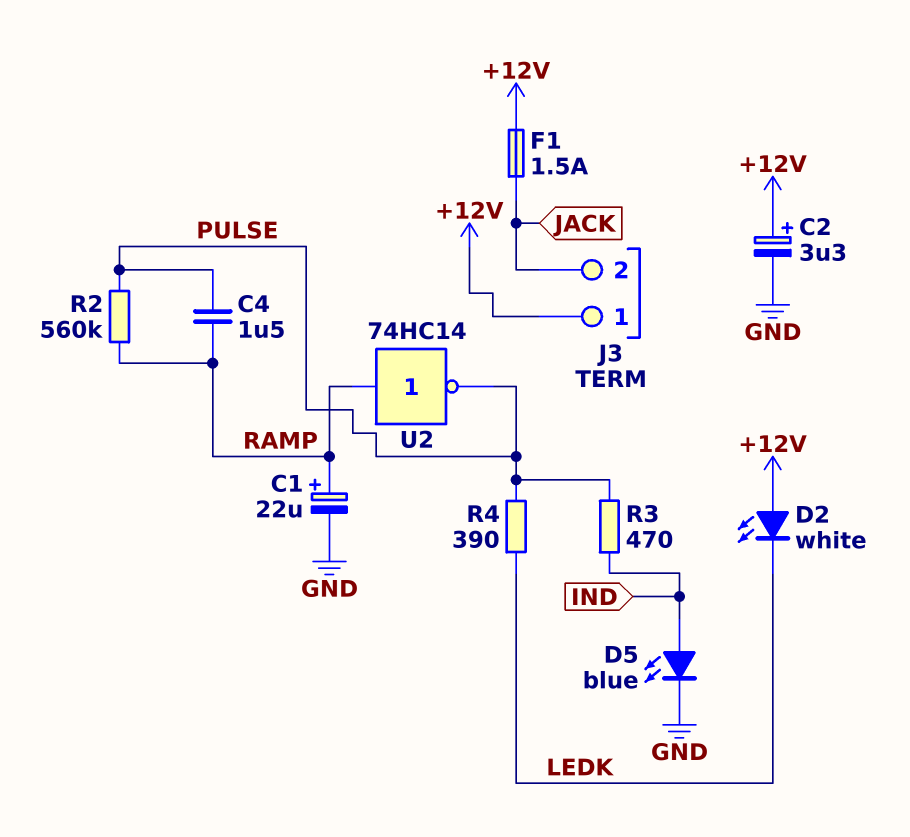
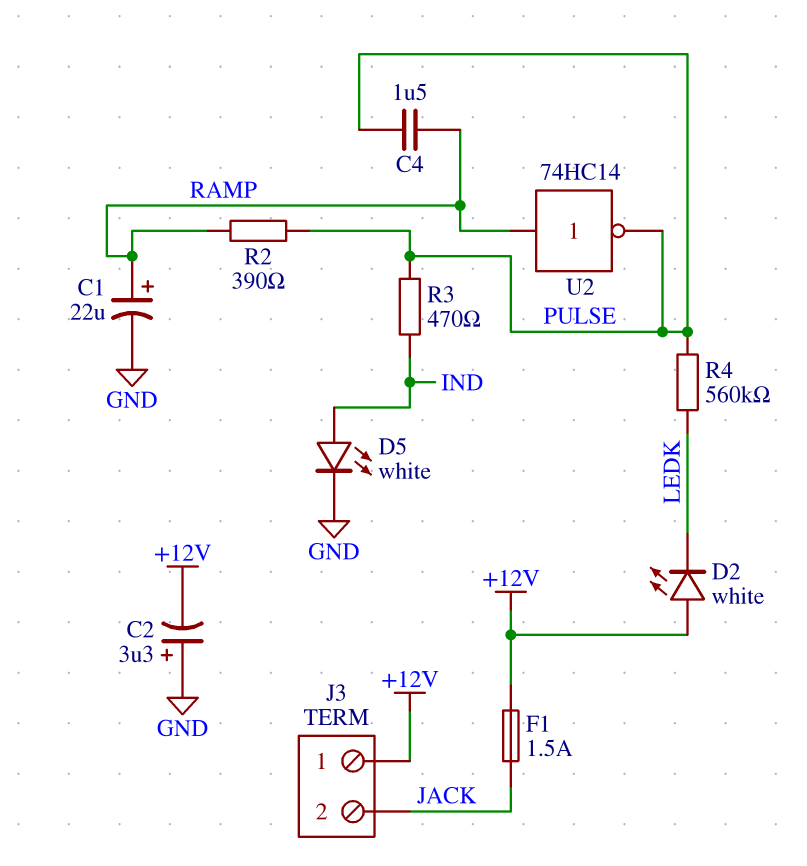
C2: 3.3uF (plus +12V, minus GND) -> 3.3uF (plus GND, minus +12V)
D5: LED blue (A IND, K GND) -> LED white (A IND, K GND)
R2: 560k (PULSE, RAMP) -> 390 (PULSE, RAMP)
R4: 390 (LEDK, PULSE) -> 560k (LEDK, PULSE)

